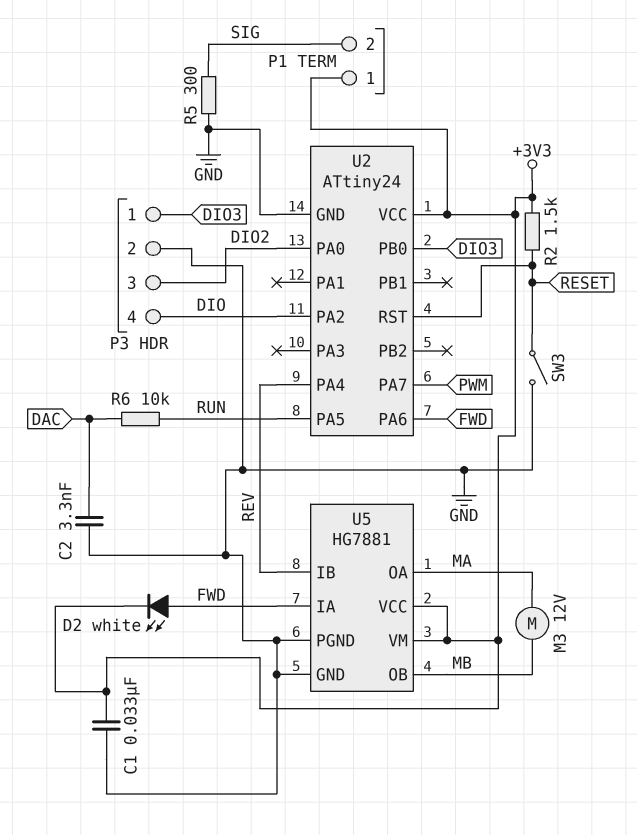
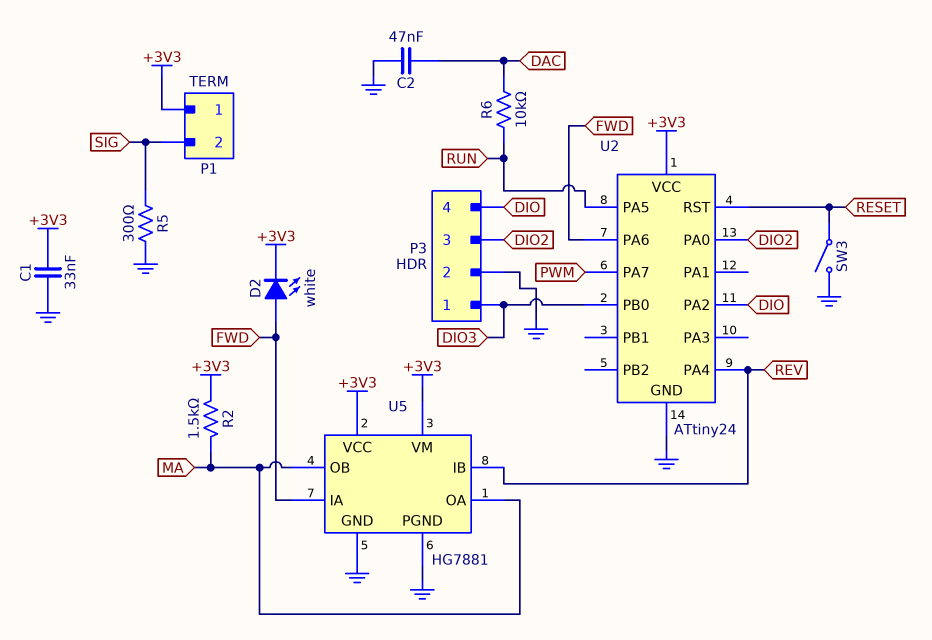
C2: 3.3nF (DAC, GND) -> 47nF (DAC, GND)
M3: motor 12V (MA, MB) -> none
R2: 1.5k (+3V3, RESET) -> 1.5k (+3V3, MA)
U5 pin OB: MB -> MA

